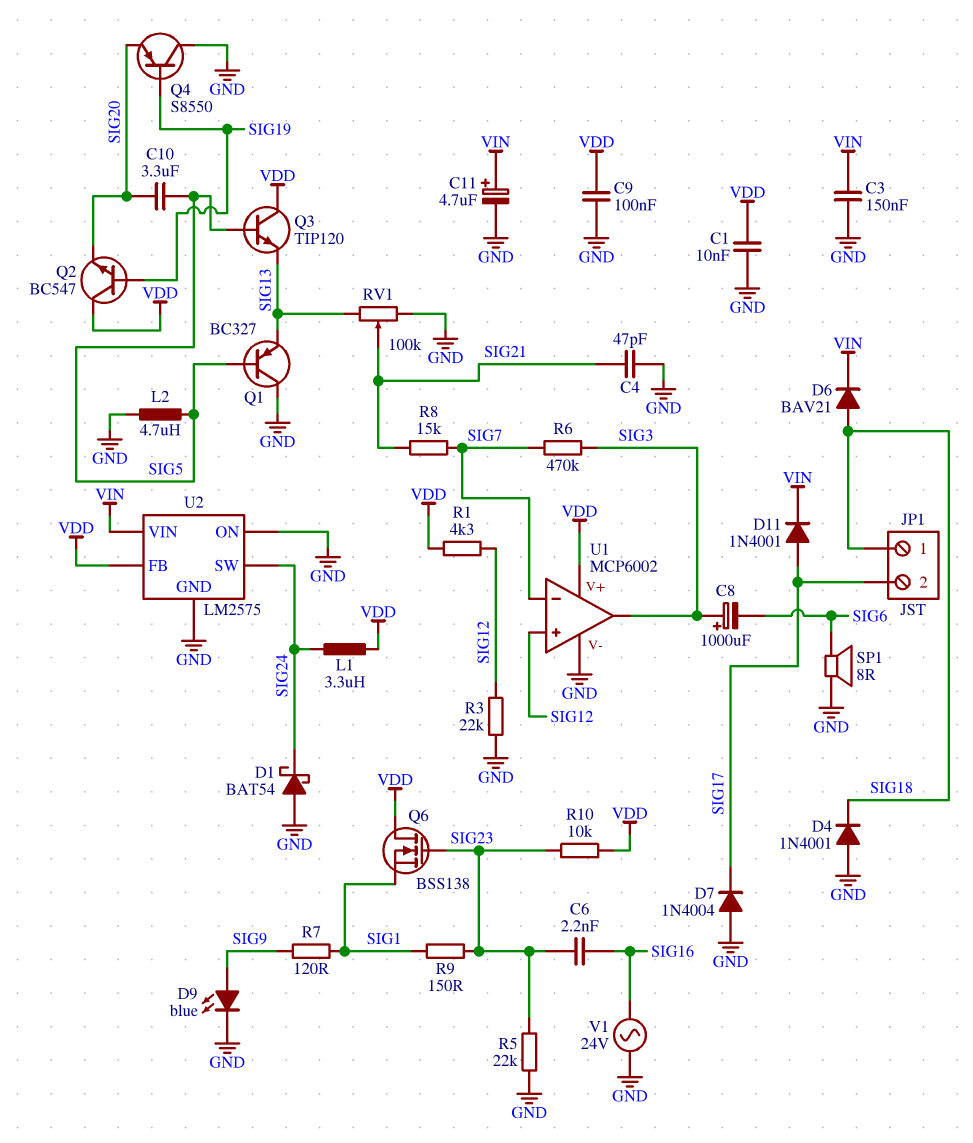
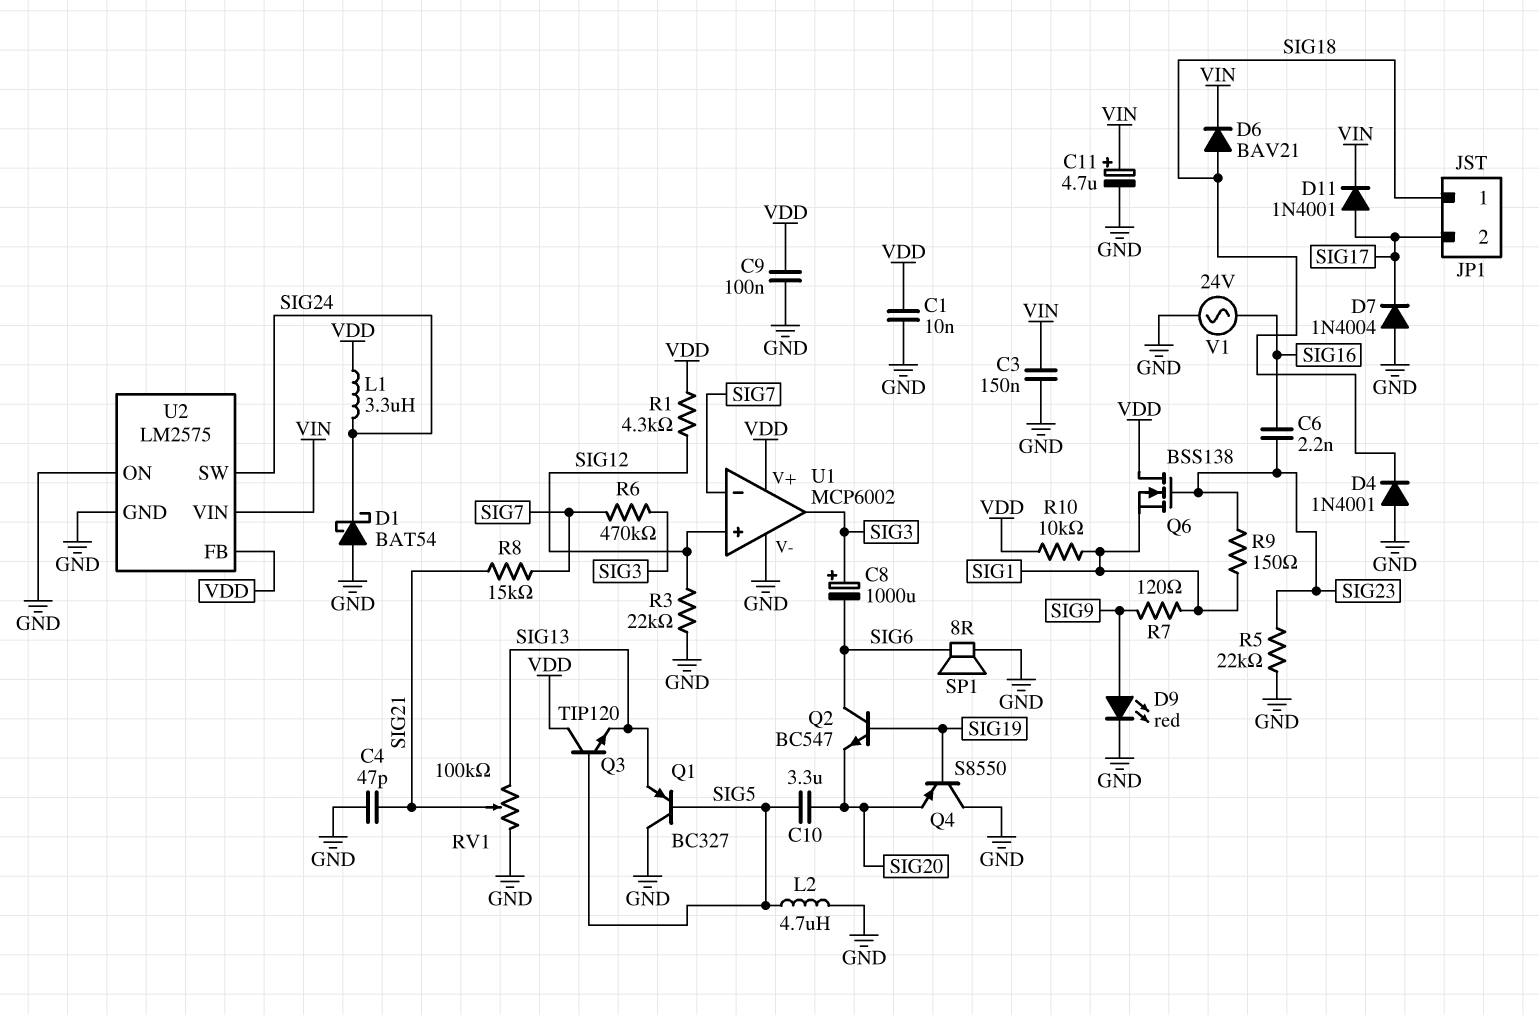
D9: LED blue (A SIG9, K GND) -> LED red (A SIG9, K GND)
Q2: NPN BC547 (B SIG19, C VDD, E SIG20) -> NPN BC547 (B SIG19, C SIG6, E SIG20)
R10: 10k (SIG23, VDD) -> 10k (SIG1, VDD)

